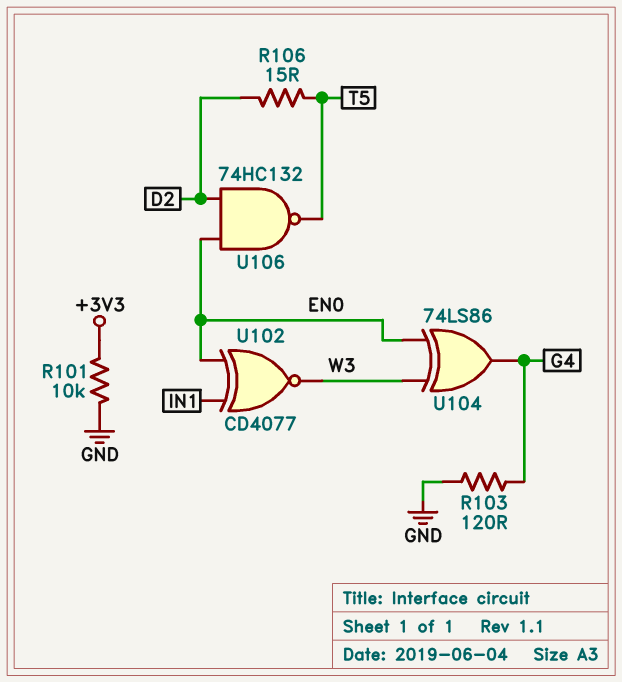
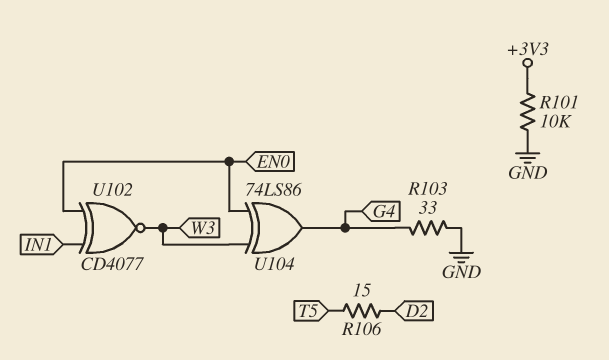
R103: 120 (G4, GND) -> 33 (G4, GND)
U106: NAND 74HC132 (in D2, in EN0, out T5) -> none

